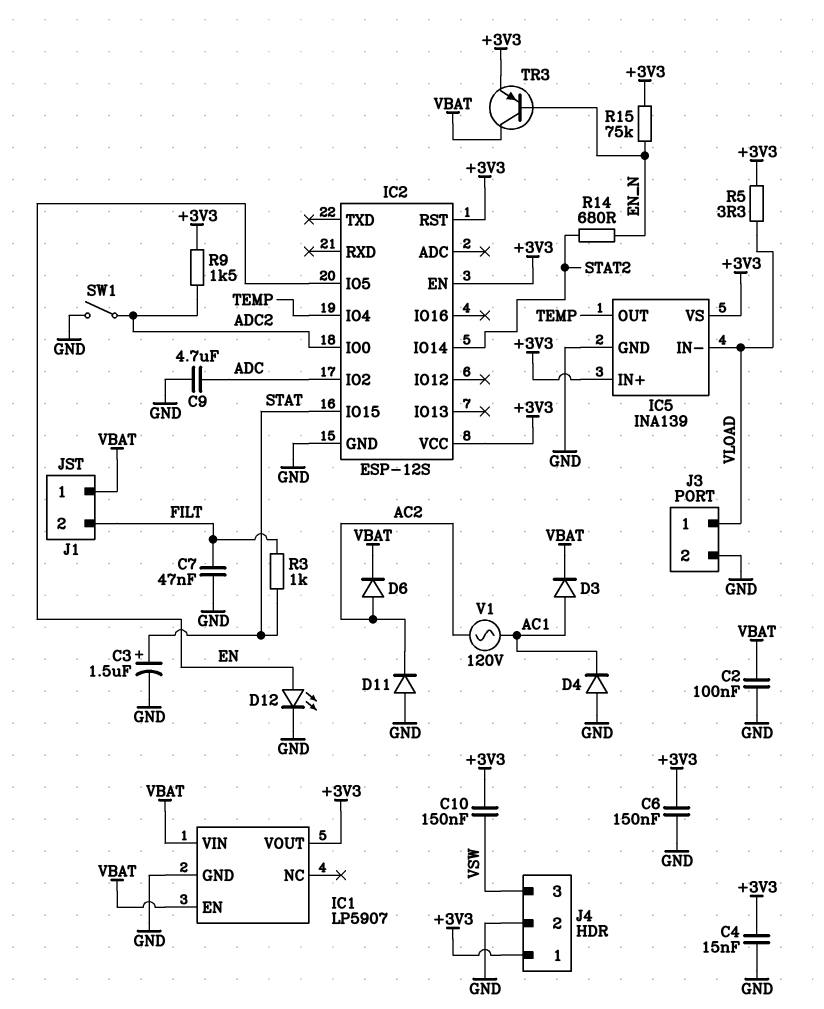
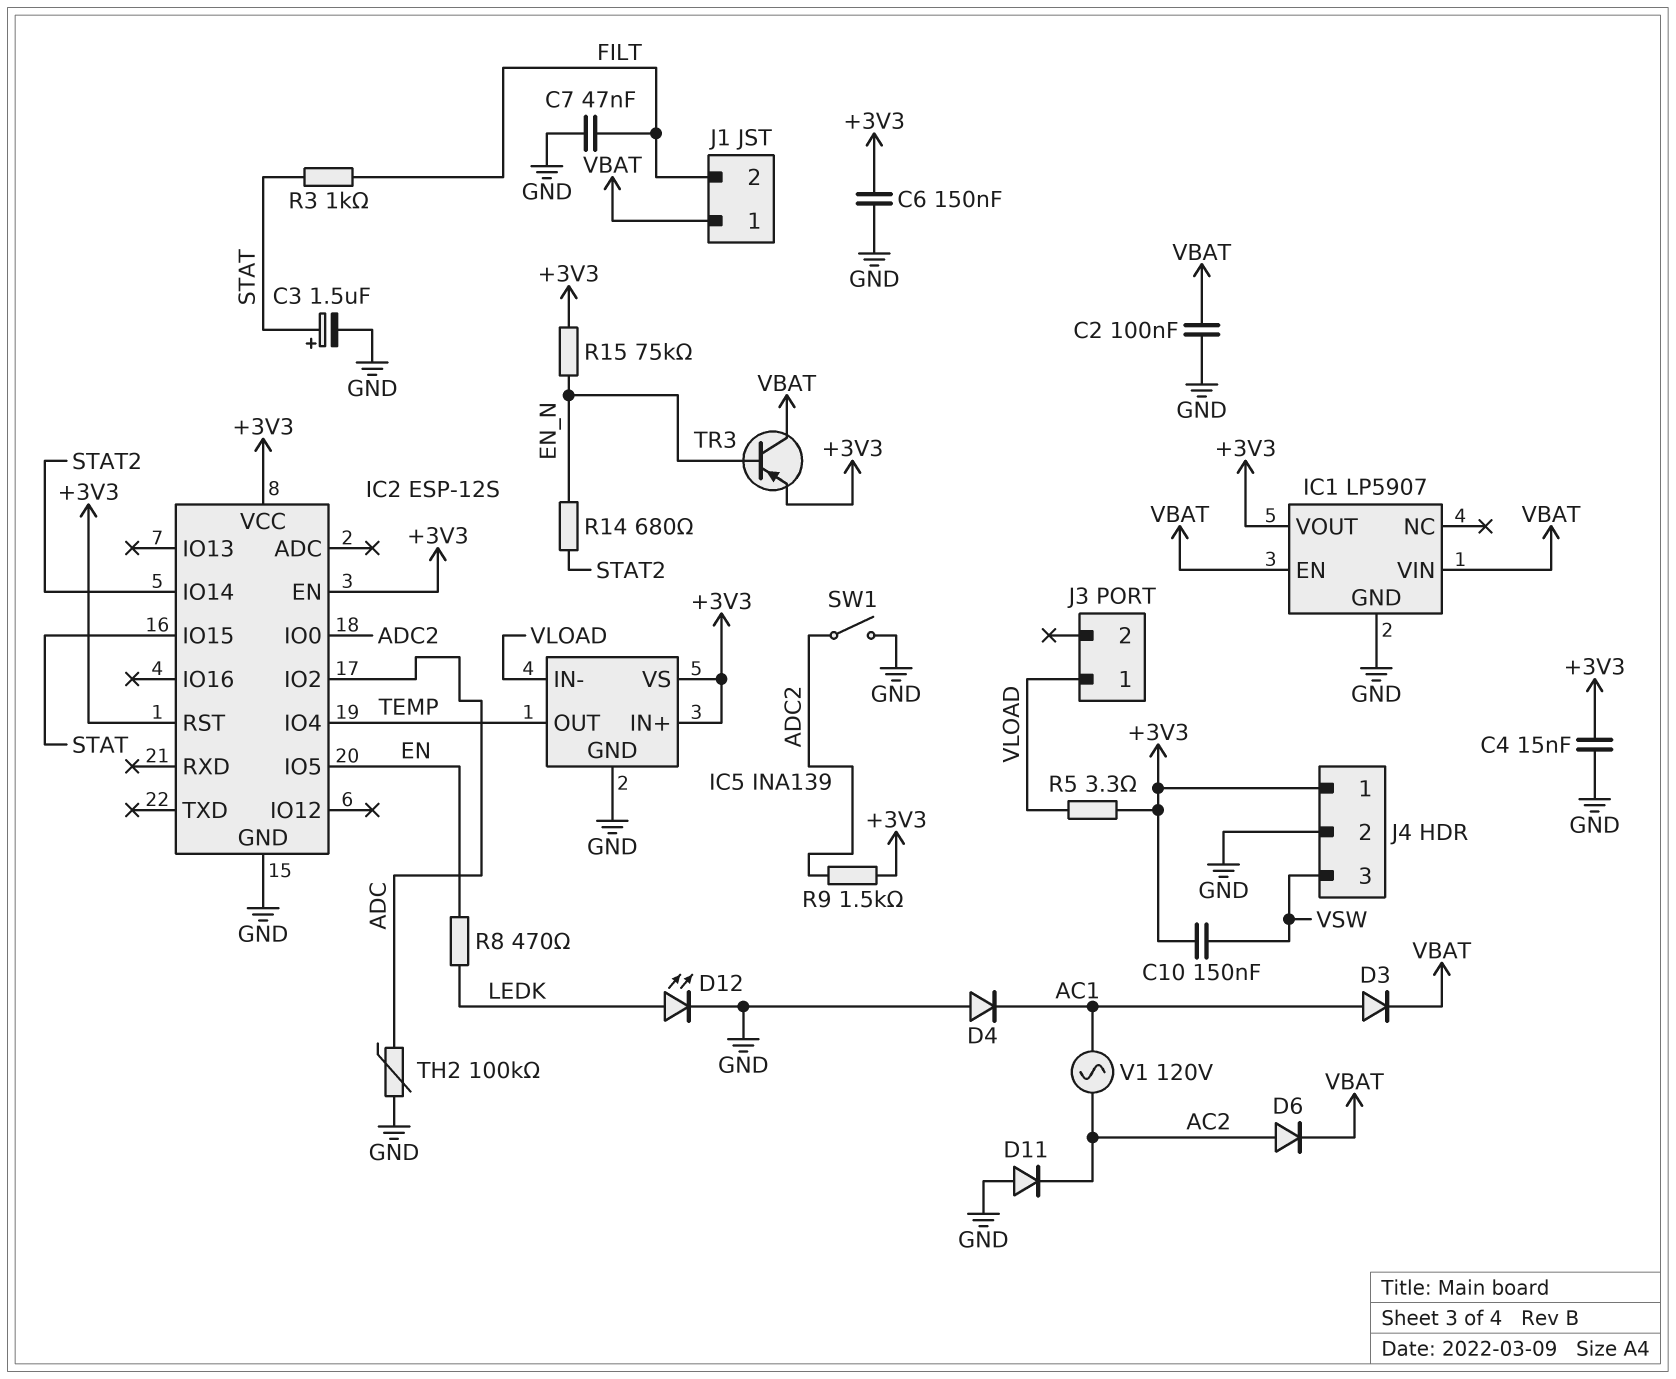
C9: 4.7uF (ADC, GND) -> none
D12: LED (A EN, K GND) -> LED (A LEDK, K GND)
J3 pin 2: GND -> none
R8: none -> 470 (EN, LEDK)
TH2: none -> 100k (ADC, GND)

